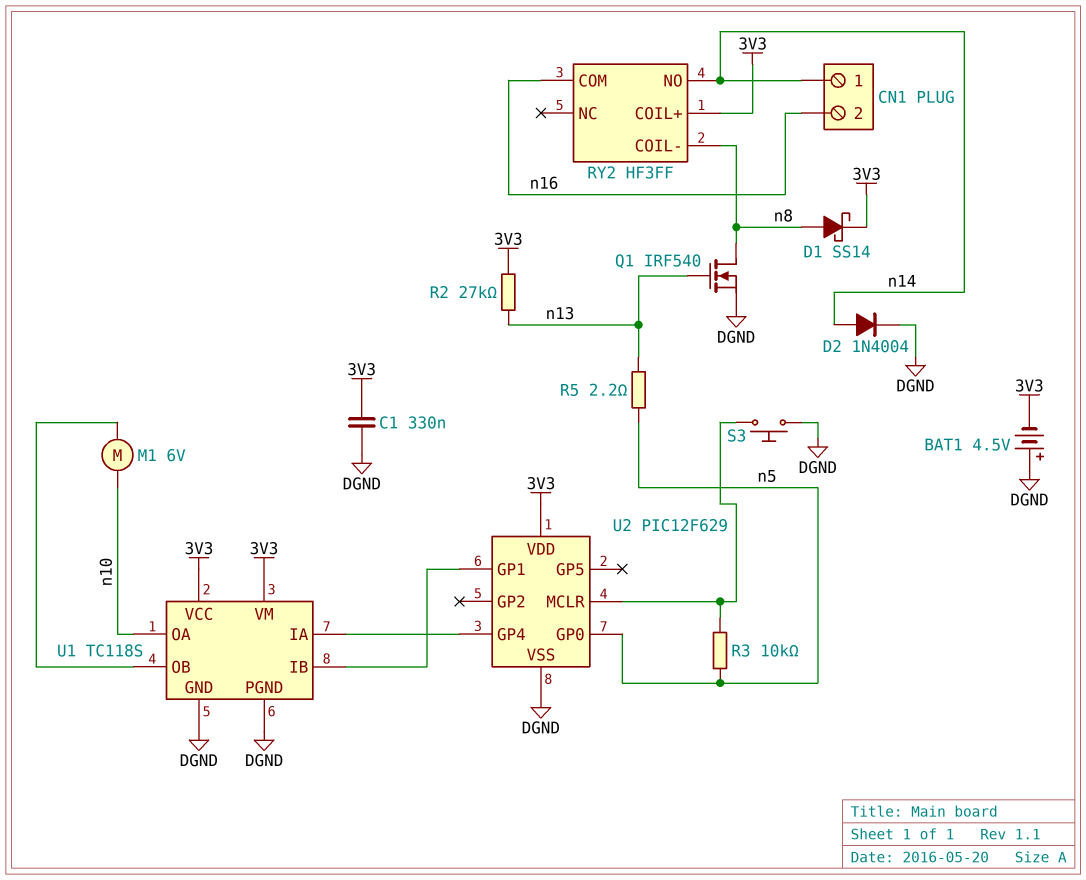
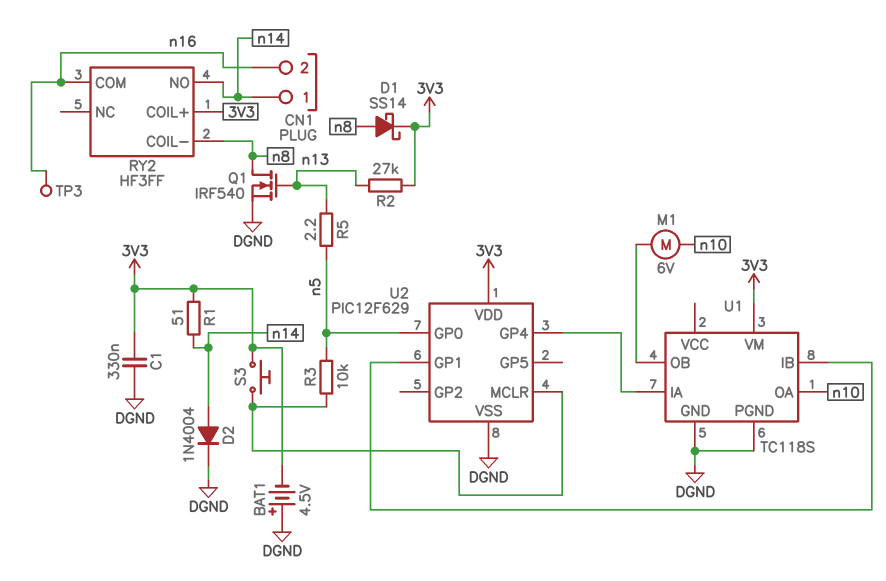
R1: none -> 51 (3V3, n14)
S3: button (DGND, U2/MCLR) -> button (3V3, U2/MCLR)
TP3: none -> test point (n16)
U1 pin VCC: 3V3 -> none

